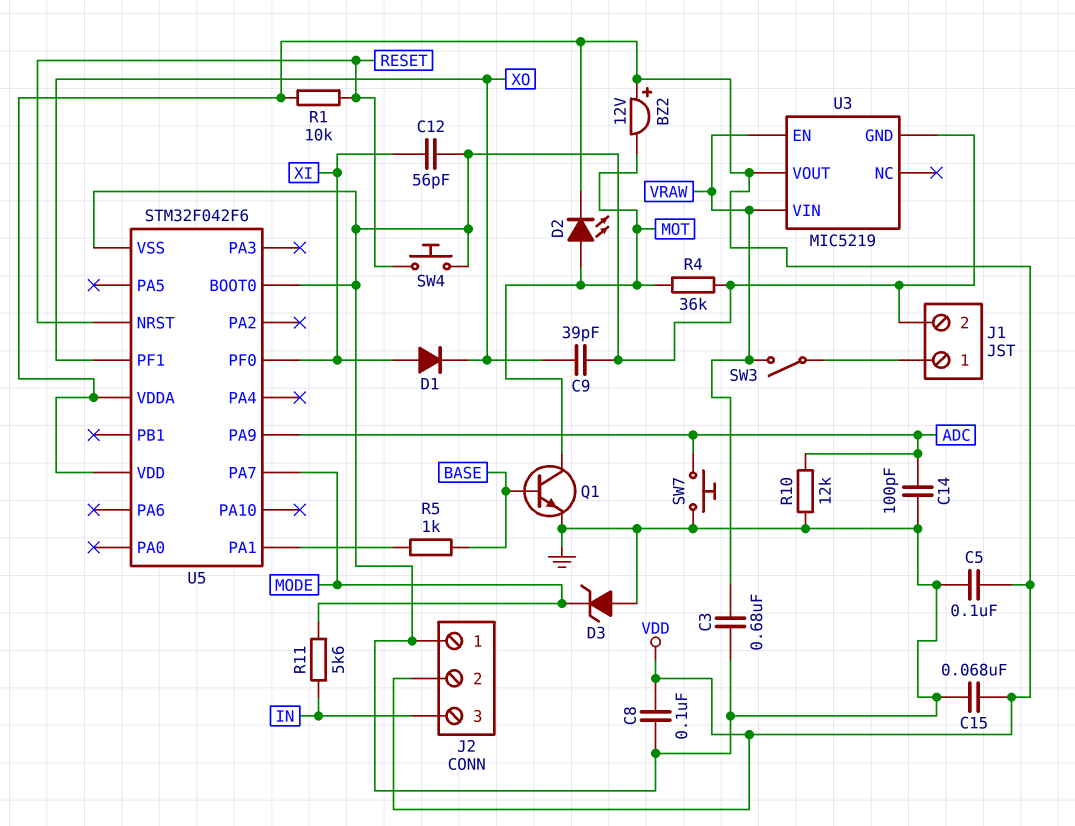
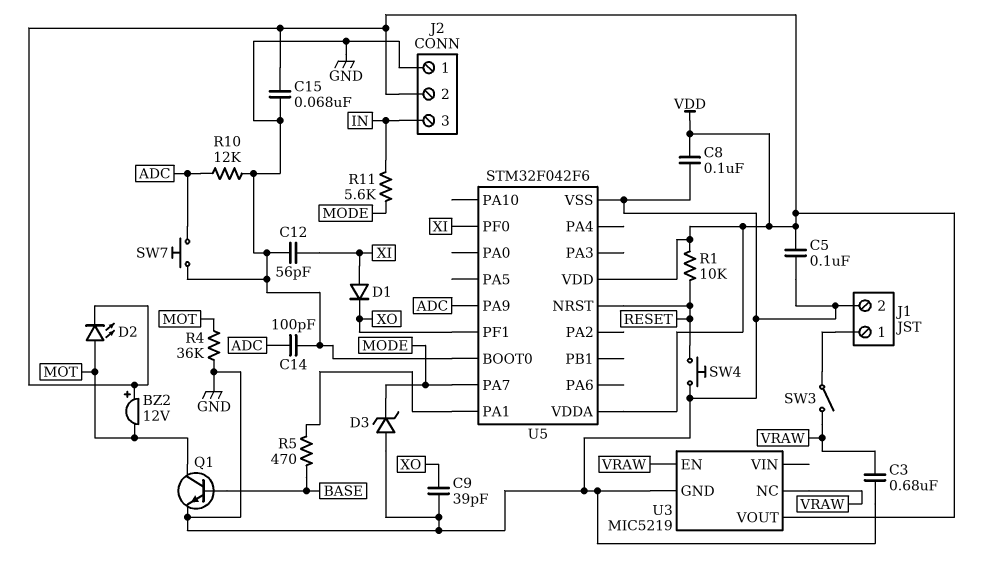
R5: 1k (BASE, U5/PA1) -> 470 (BASE, U5/PA1)
U3 pin NC: none -> VRAW
U3 pin VIN: VRAW -> none

